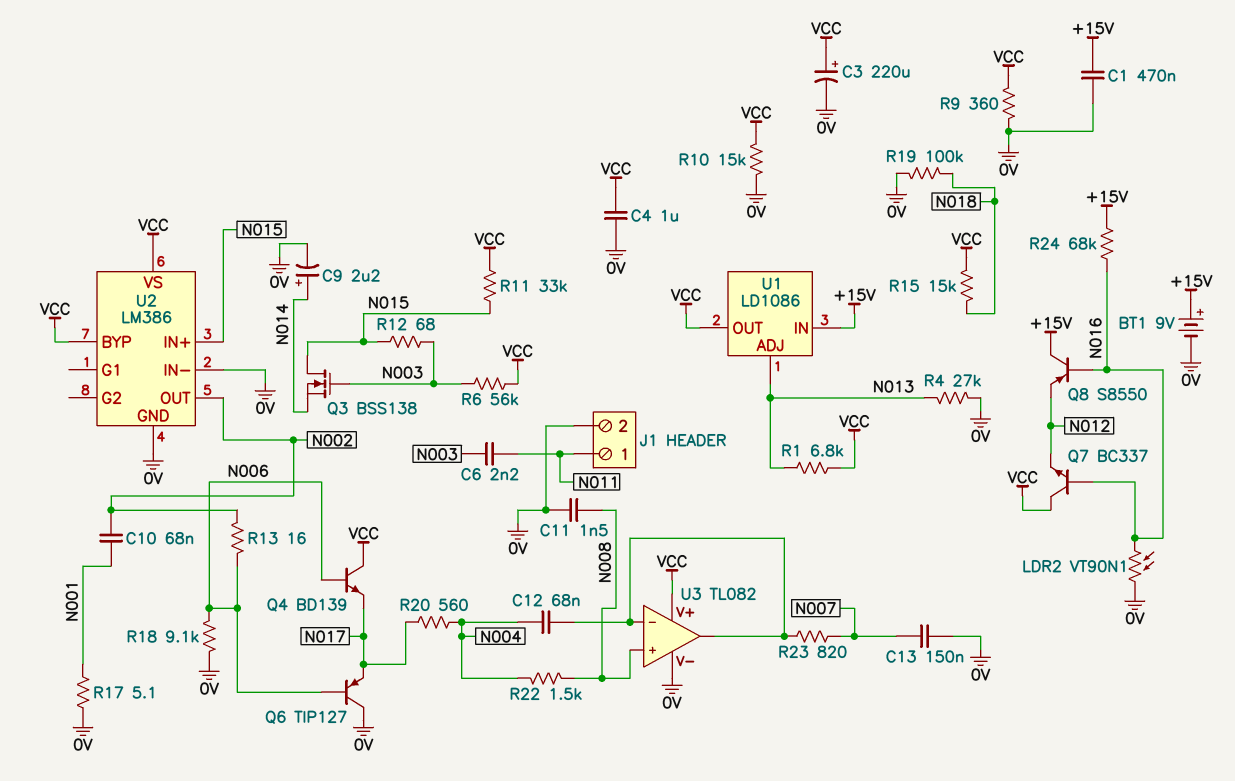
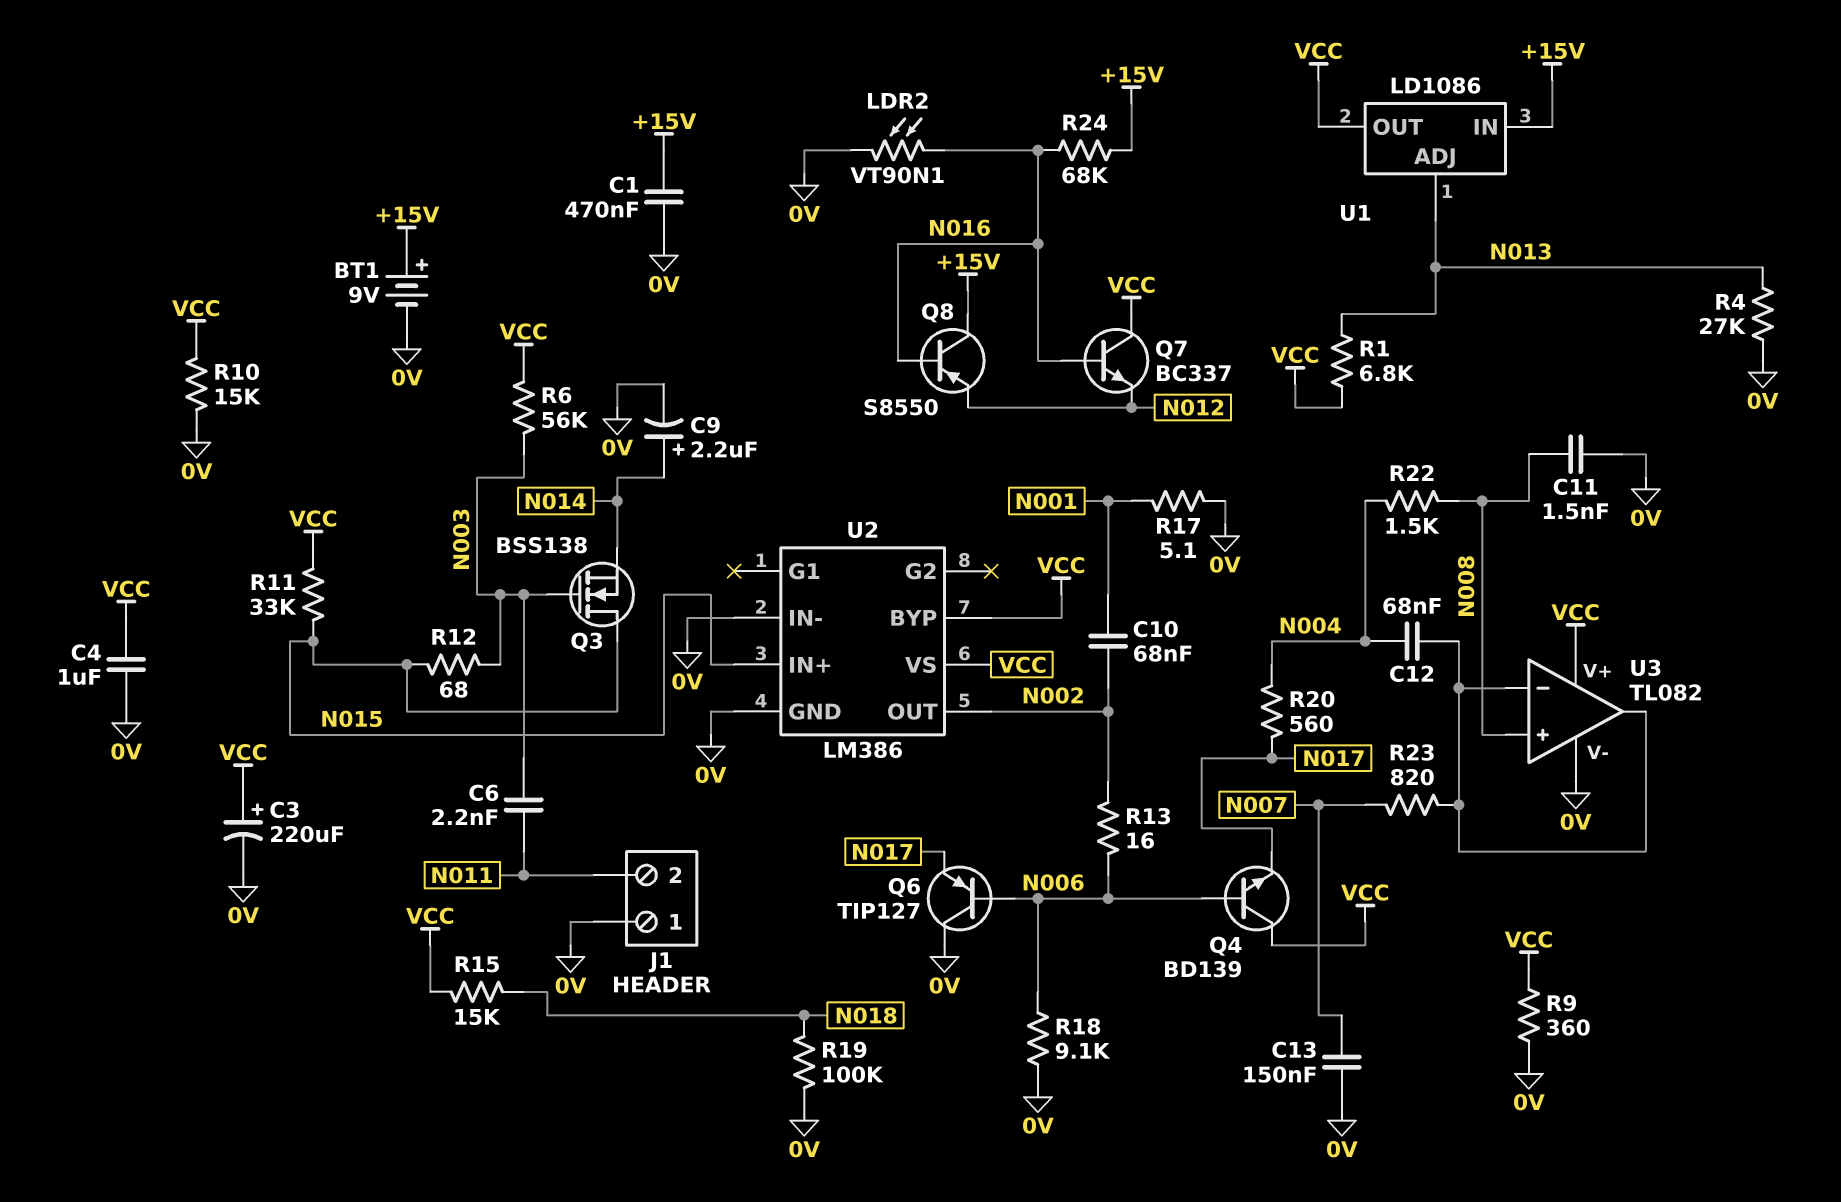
J1 pin 1: N011 -> 0V
J1 pin 2: 0V -> N011

